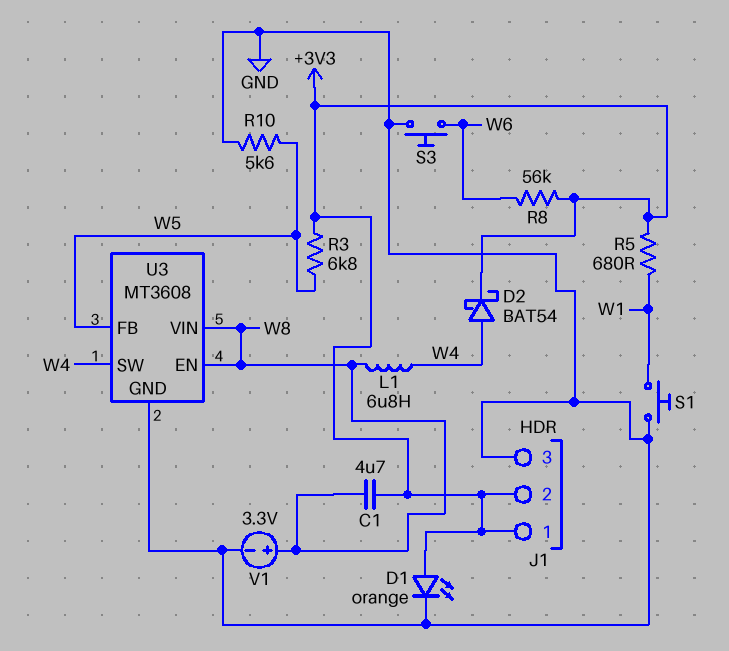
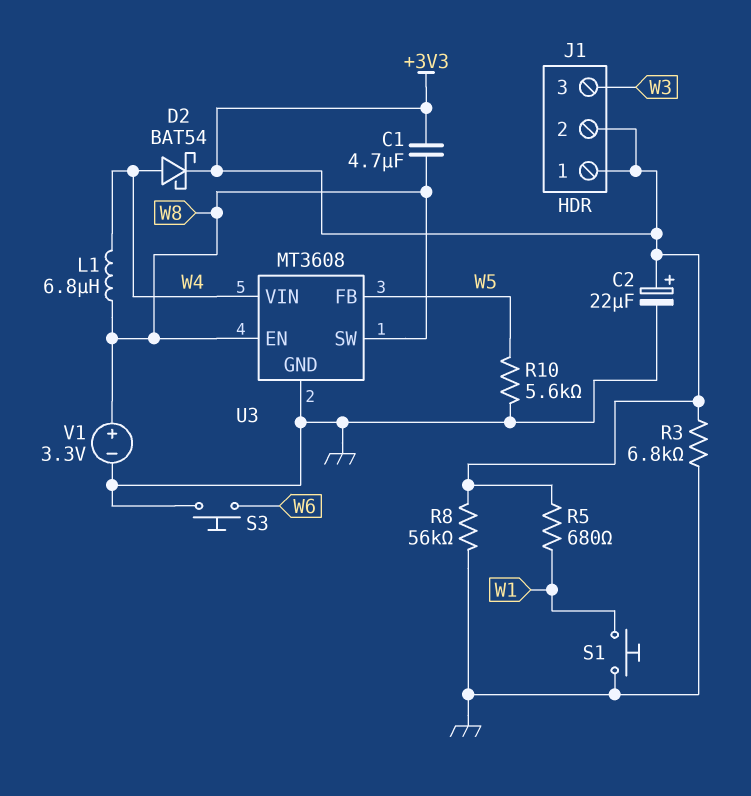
C2: none -> 22uF (plus +3V3, minus GND)
D1: LED orange (A +3V3, K GND) -> none
J1 pin 3: GND -> W3
R3: 6.8k (+3V3, W5) -> 6.8k (+3V3, GND)
R8: 56k (+3V3, W6) -> 56k (+3V3, GND)
U3 pin SW: W4 -> W8
U3 pin VIN: W8 -> W4

